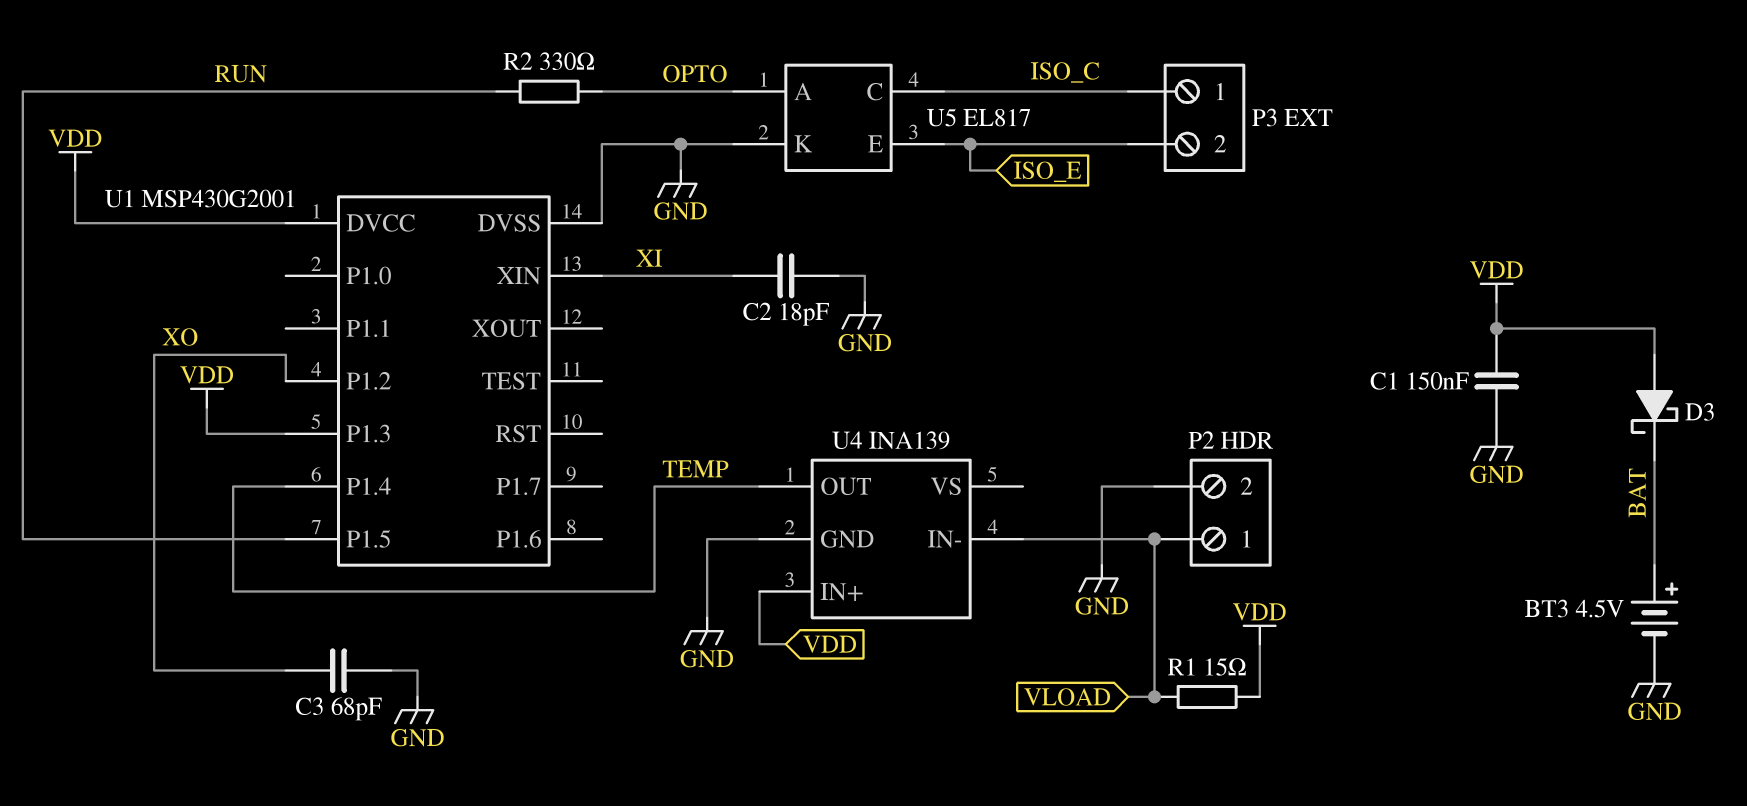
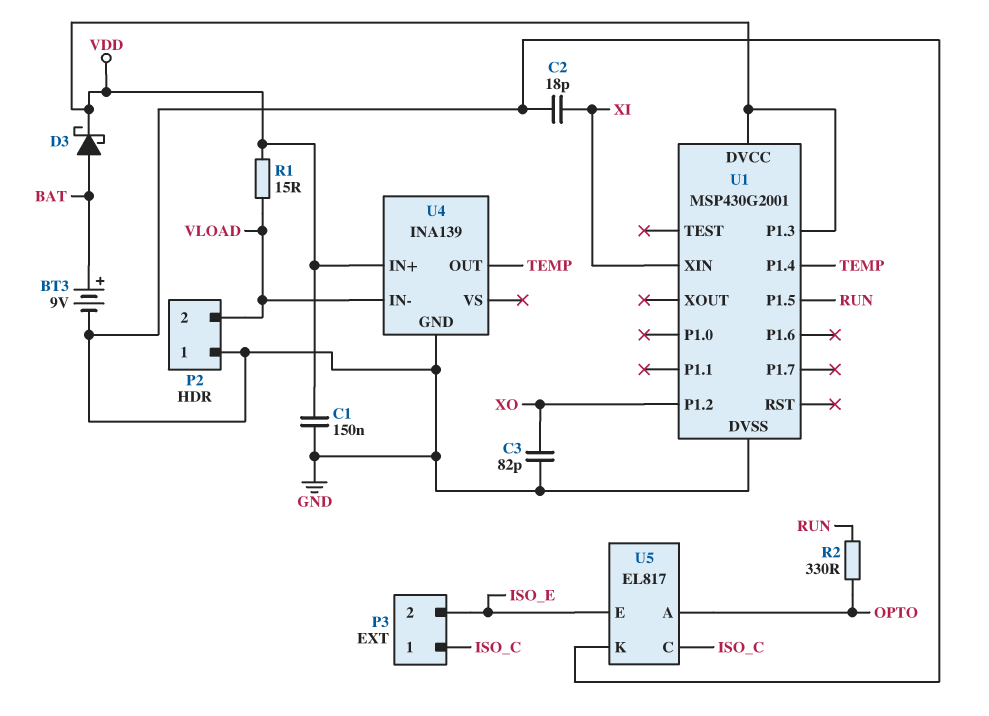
BT3: 4.5V (plus BAT, minus GND) -> 9V (plus BAT, minus GND)
C3: 68pF (GND, XO) -> 82pF (GND, XO)
D3: schottky (A VDD, K BAT) -> schottky (A BAT, K VDD)
P2 pin 1: VLOAD -> GND
P2 pin 2: GND -> VLOAD

